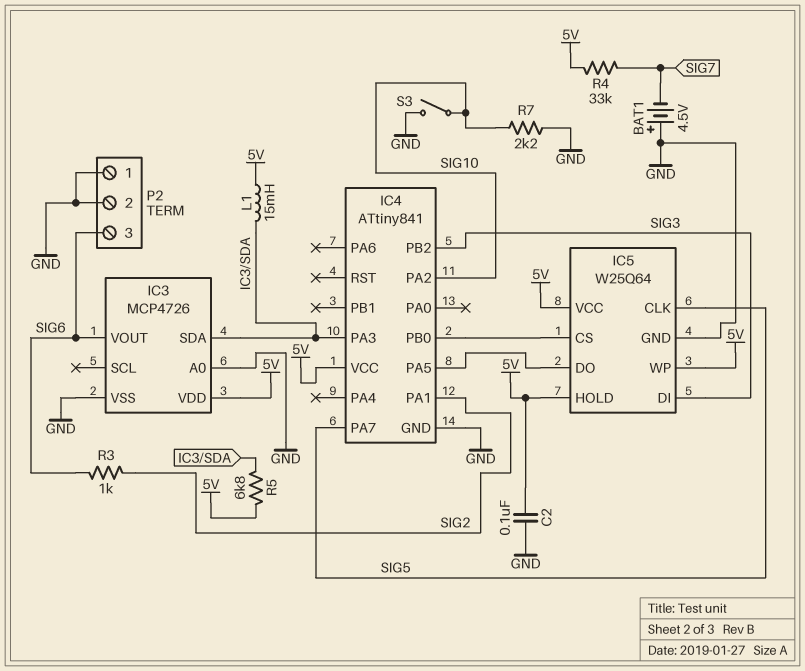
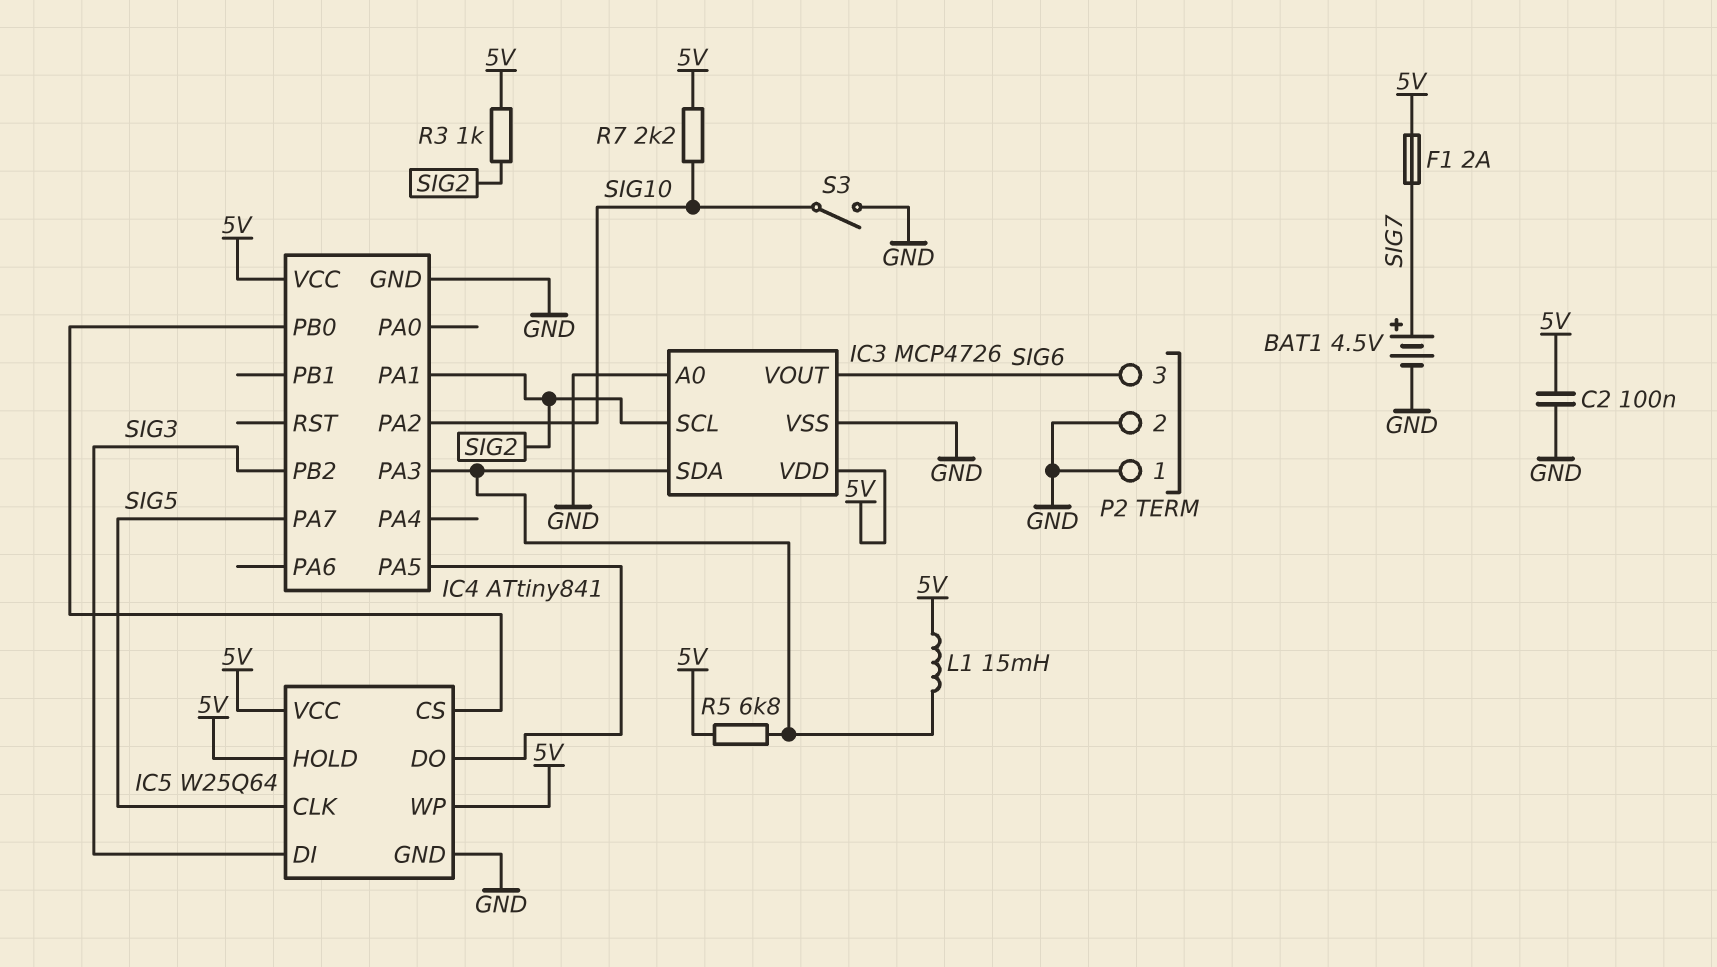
BAT1: 4.5V (plus GND, minus SIG7) -> 4.5V (plus SIG7, minus GND)
F1: none -> 2A (5V, SIG7)
IC3 pin SCL: none -> SIG2
R3: 1k (SIG2, SIG6) -> 1k (5V, SIG2)
R4: 33k (5V, SIG7) -> none
R7: 2.2k (GND, SIG10) -> 2.2k (5V, SIG10)

